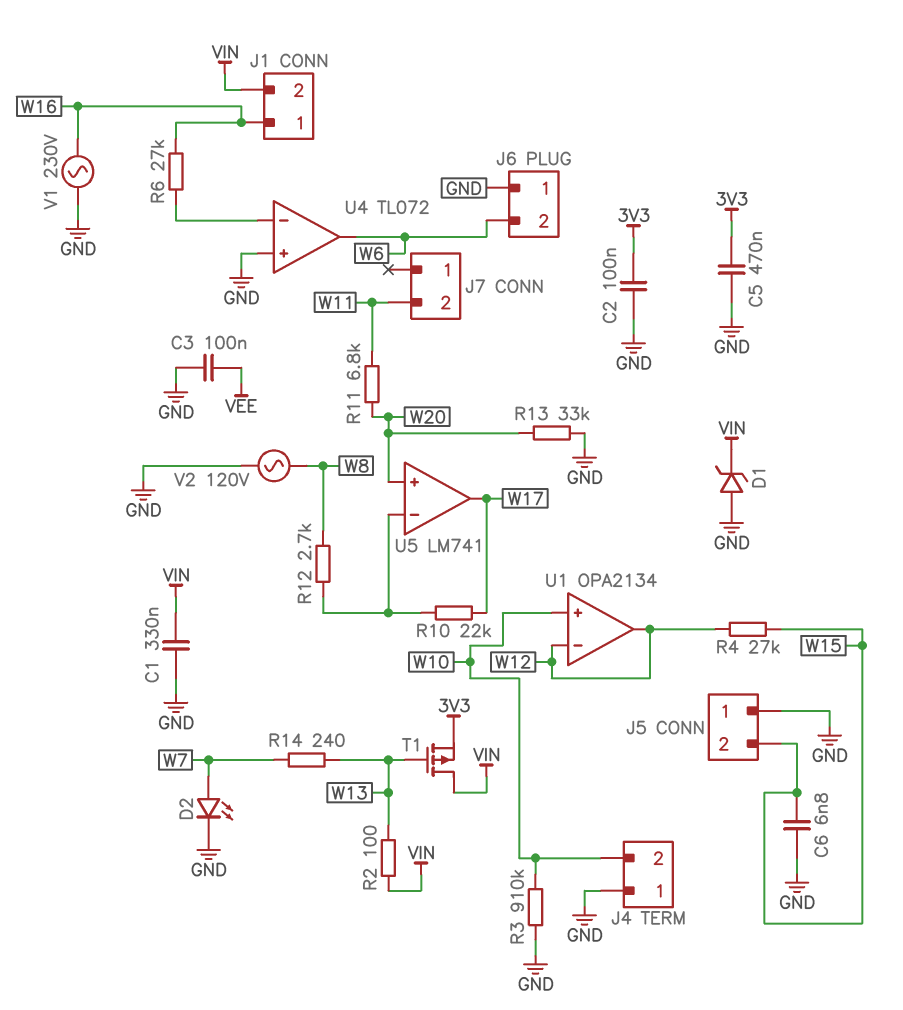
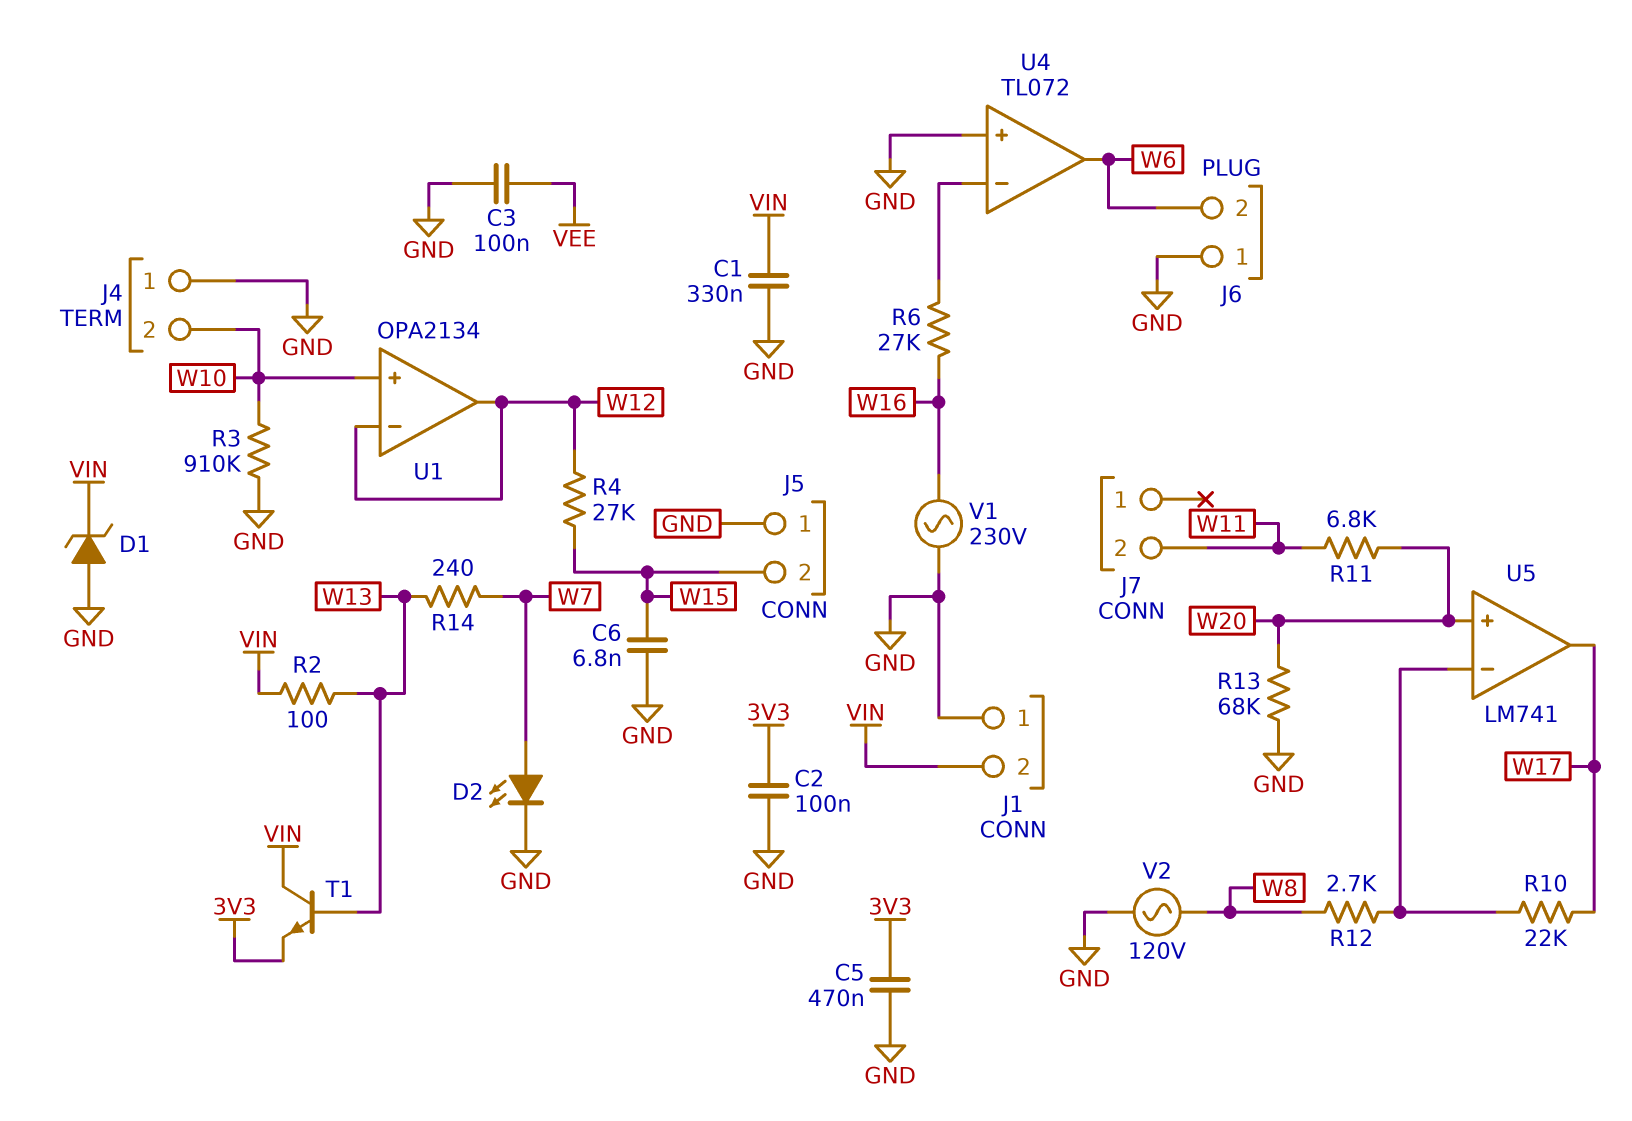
J1 pin 1: W16 -> GND
R13: 33k (GND, W20) -> 68k (GND, W20)
T1: PMOS (G W13, D VIN, S 3V3) -> NPN (B W13, C VIN, E 3V3)

